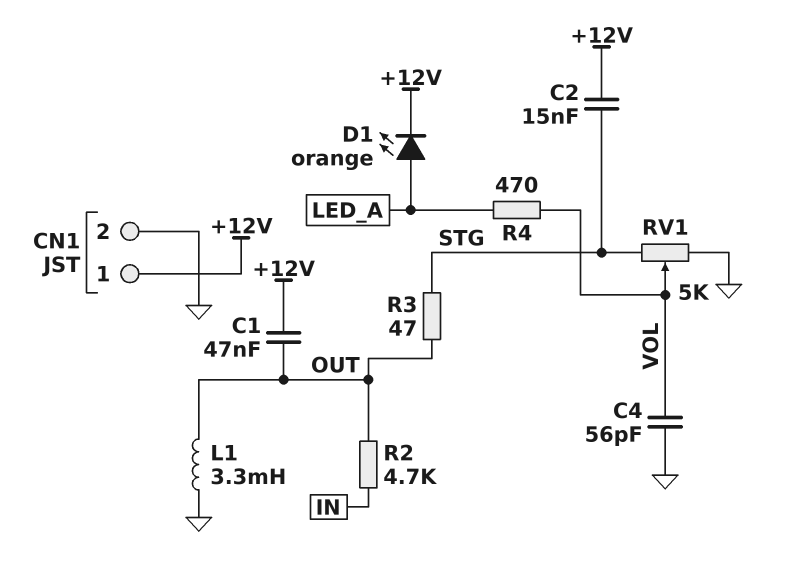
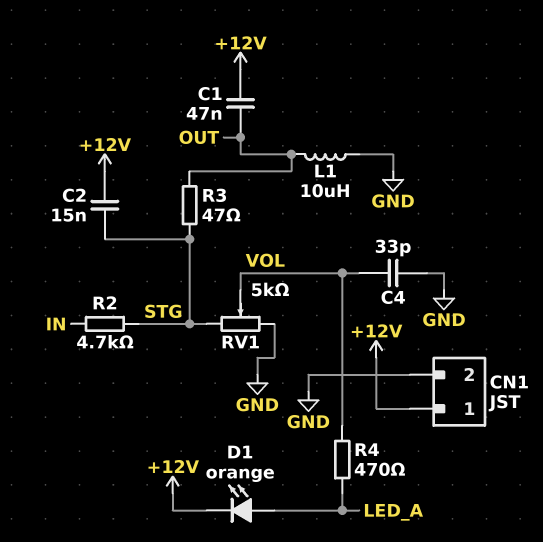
C4: 56pF (GND, VOL) -> 33pF (GND, VOL)
L1: 3.3mH (GND, OUT) -> 10uH (GND, OUT)
R2: 4.7k (IN, OUT) -> 4.7k (IN, STG)

